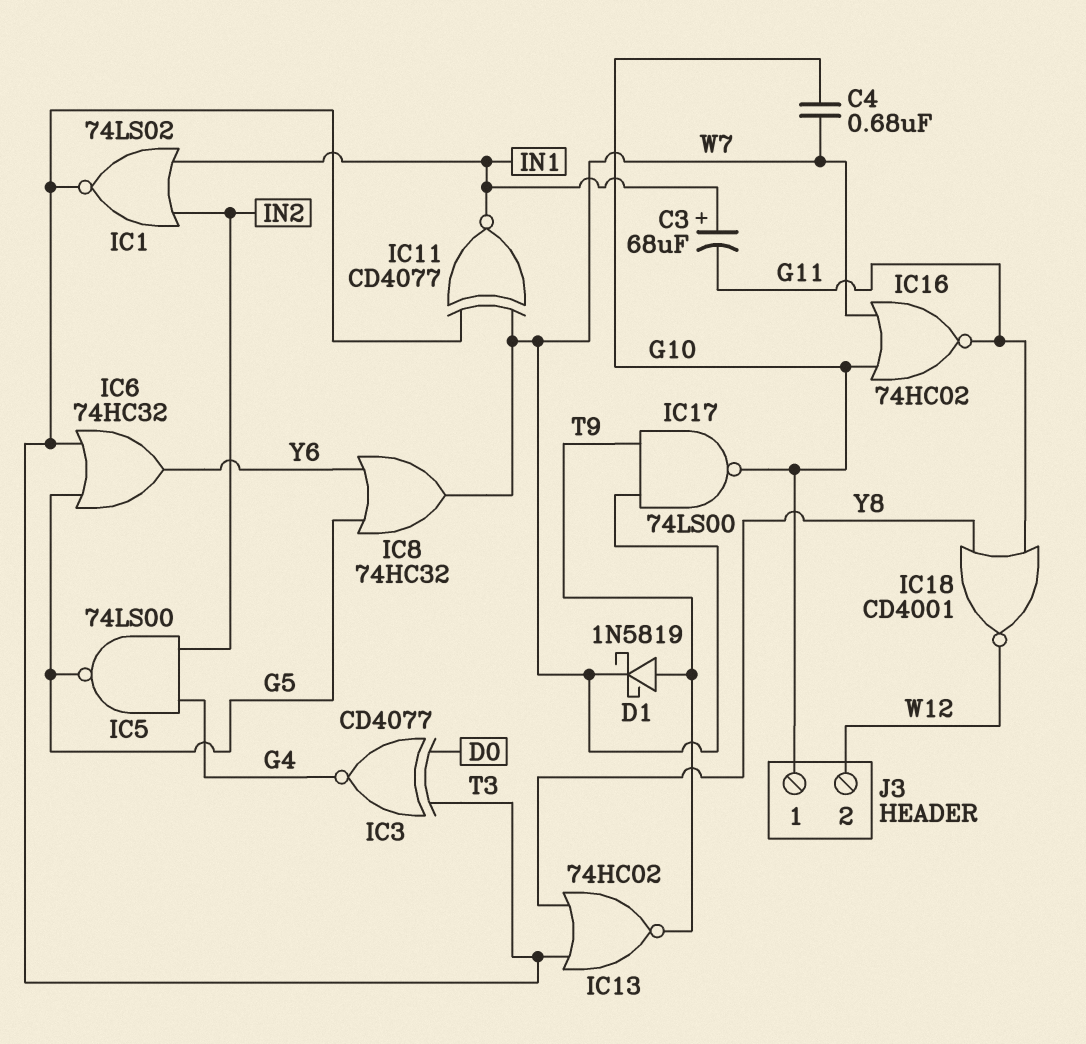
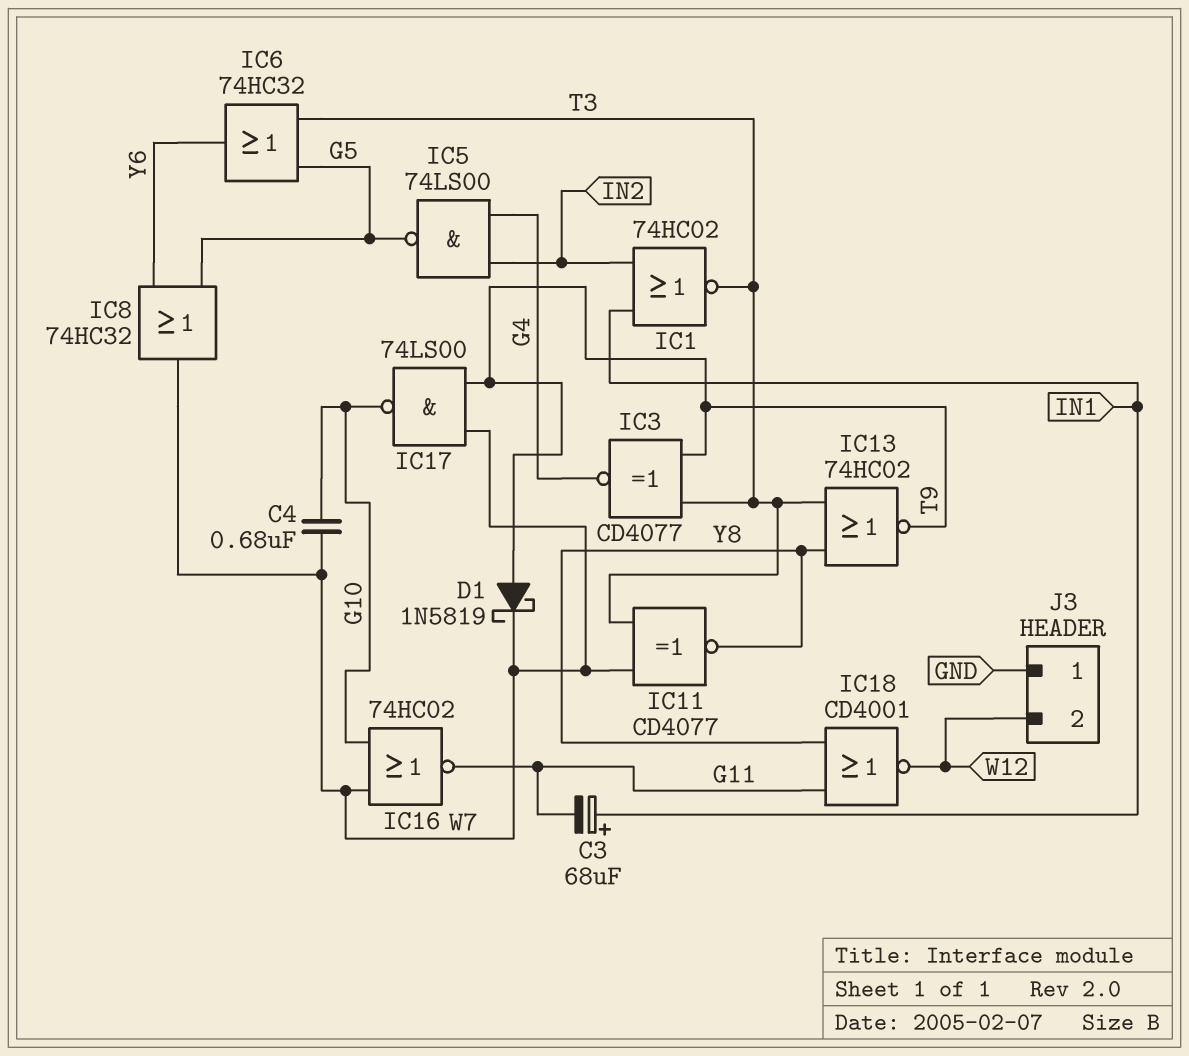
IC1: NOR 74LS02 (in IN1, in IN2, out T3) -> NOR 74HC02 (in IN1, in IN2, out T3)
IC3: XNOR CD4077 (in D0, in T3, out G4) -> XNOR CD4077 (in T3, in T9, out G4)
IC11: XNOR CD4077 (in T3, in W7, out IN1) -> XNOR CD4077 (in T3, in W7, out Y8)
J3 pin 1: G10 -> GND

